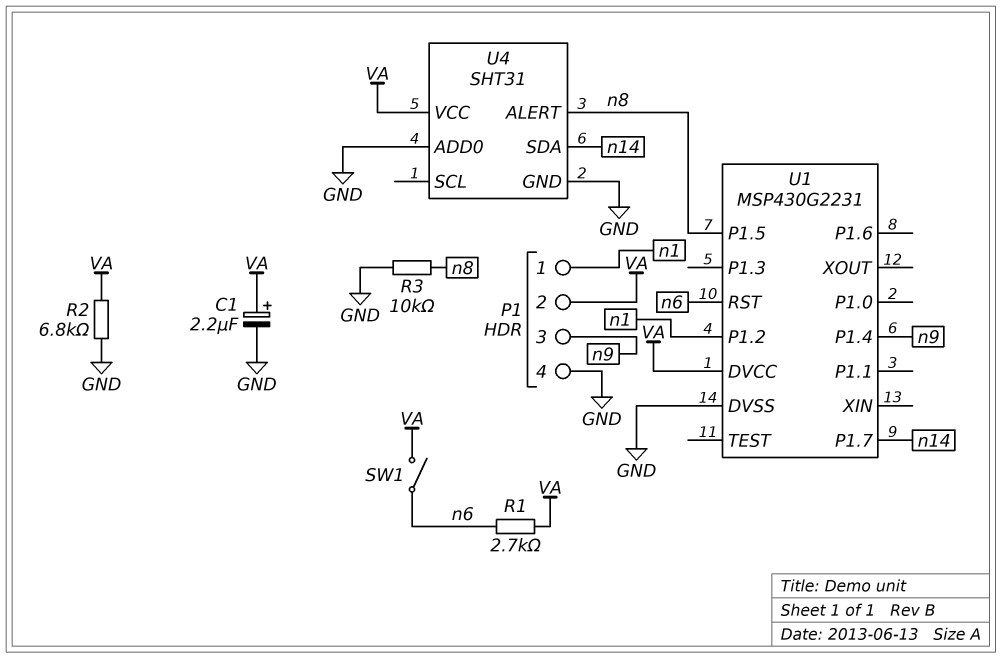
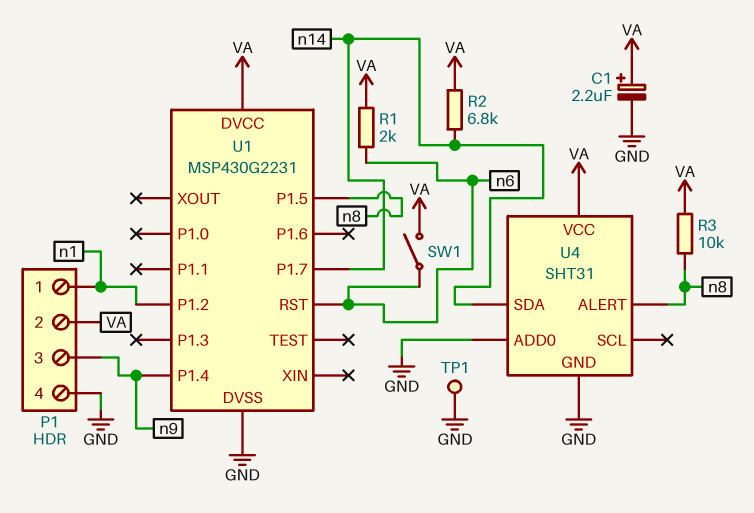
R1: 2.7k (VA, n6) -> 2k (VA, n6)
R2: 6.8k (GND, VA) -> 6.8k (VA, n14)
R3: 10k (GND, n8) -> 10k (VA, n8)
TP1: none -> test point (GND)

